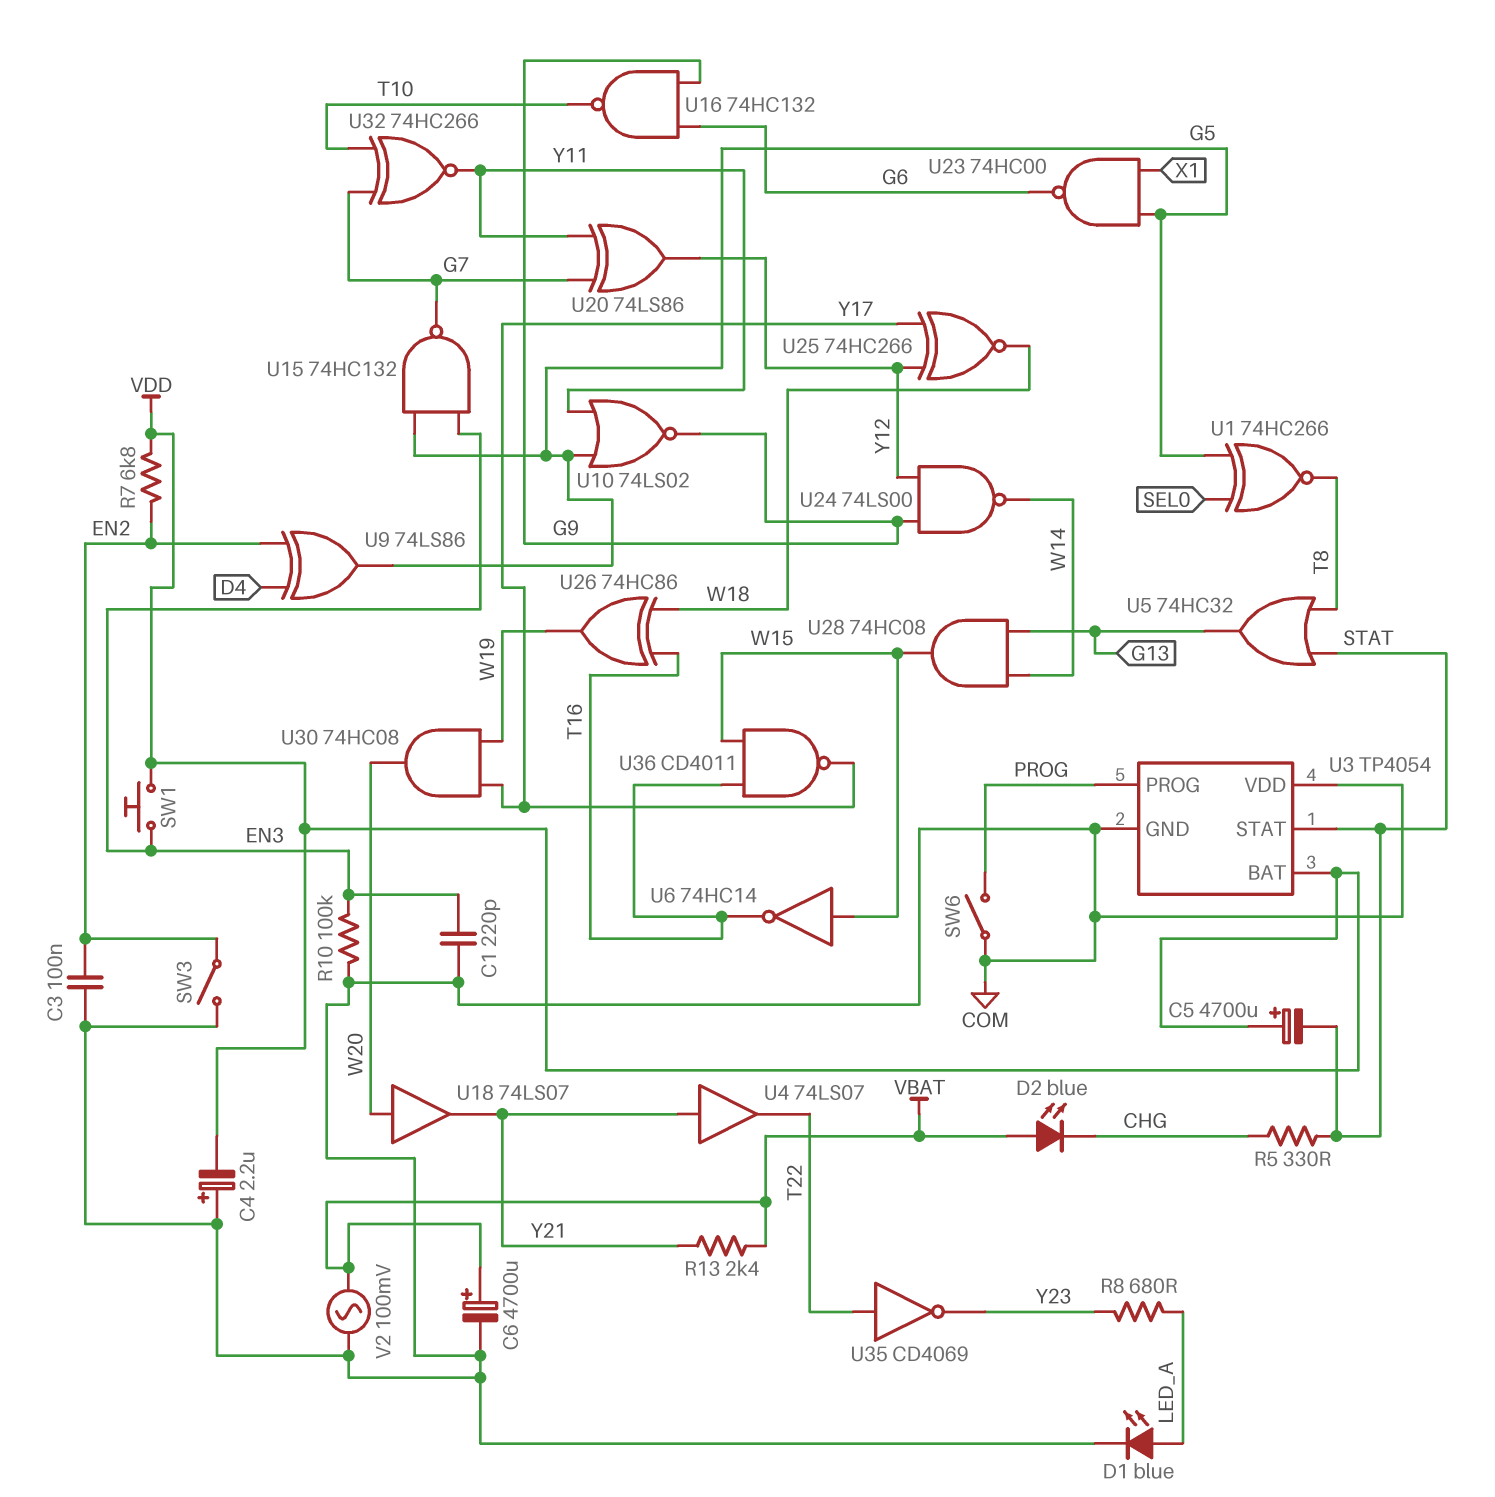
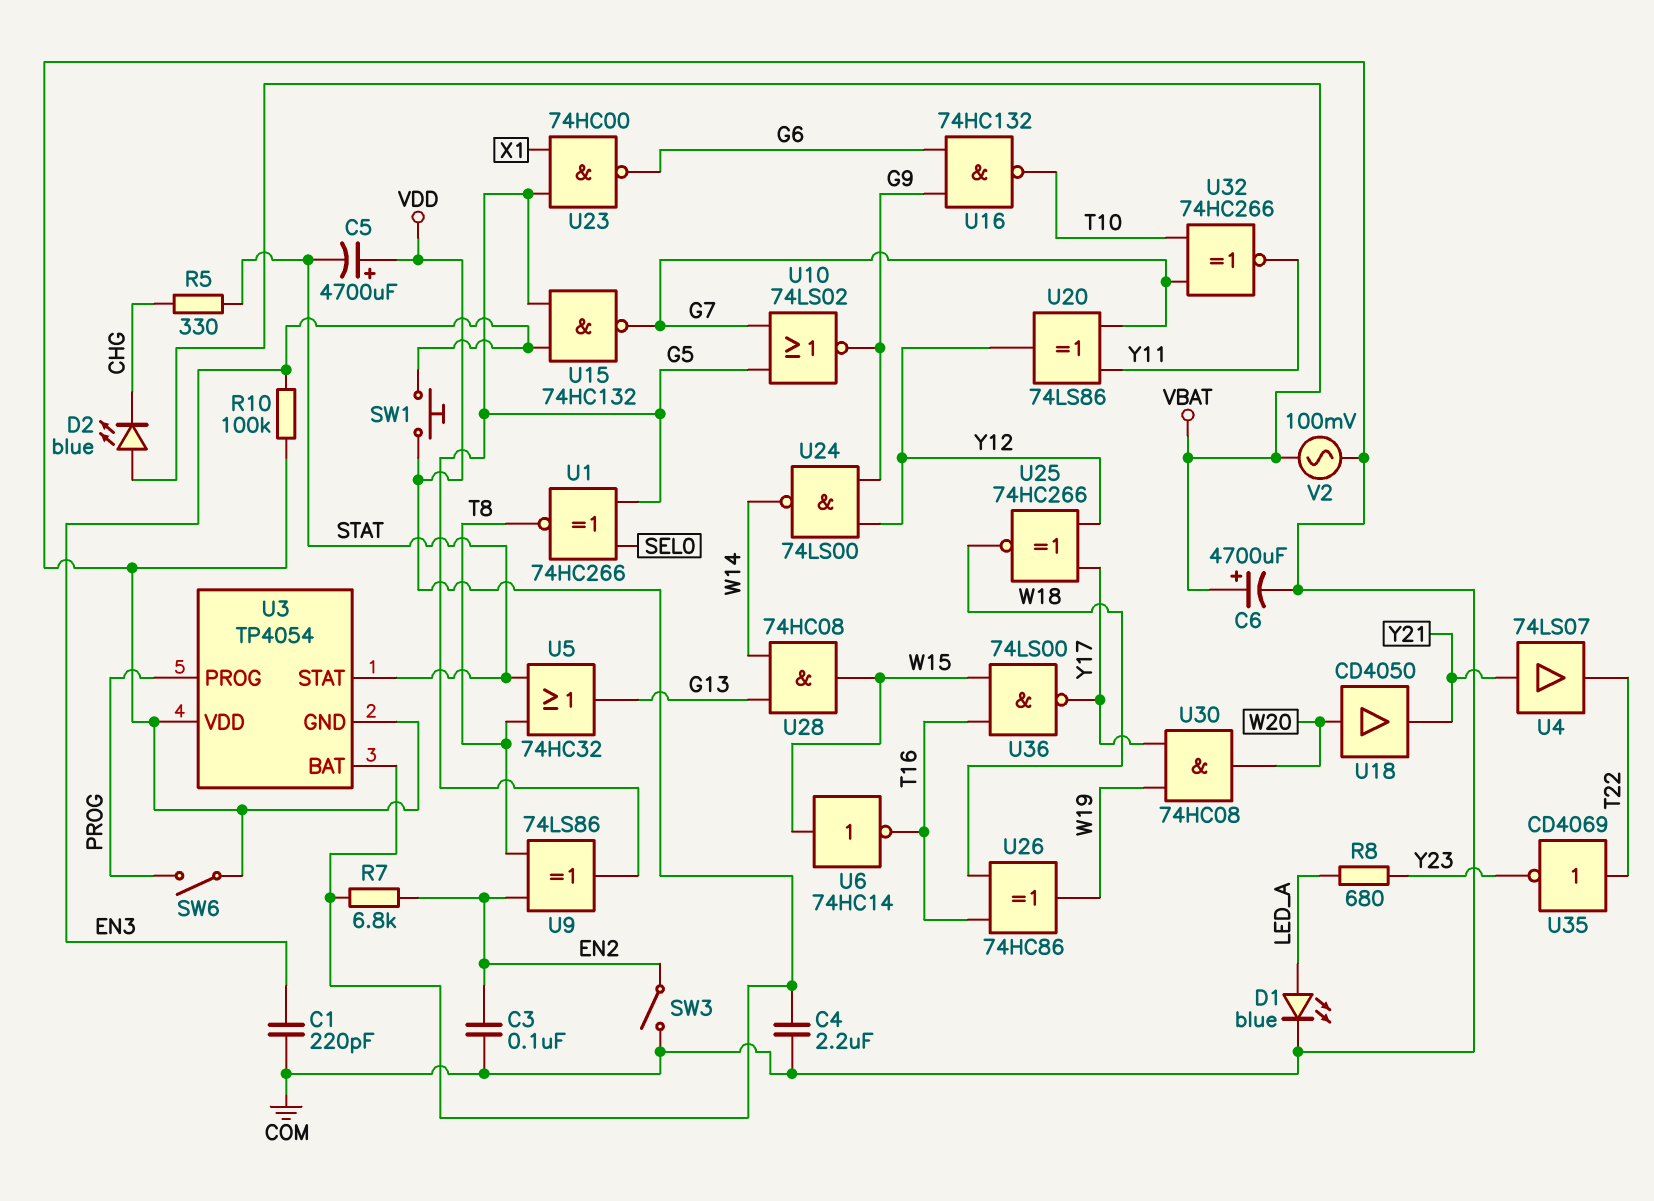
C4: 2.2uF (plus COM, minus VDD) -> 2.2uF (COM, VDD)
R13: 2.4k (VBAT, Y21) -> none
U9: XOR 74LS86 (in D4, in EN2, out G5) -> XOR 74LS86 (in EN2, in T8, out G5)
U10: NOR 74LS02 (in G5, in Y11, out G9) -> NOR 74LS02 (in G5, in G7, out G9)
U18: buffer 74LS07 (in W20, out Y21) -> buffer CD4050 (in W20, out Y21)
U36: NAND CD4011 (in T16, in W15, out Y17) -> NAND 74LS00 (in T16, in W15, out Y17)

